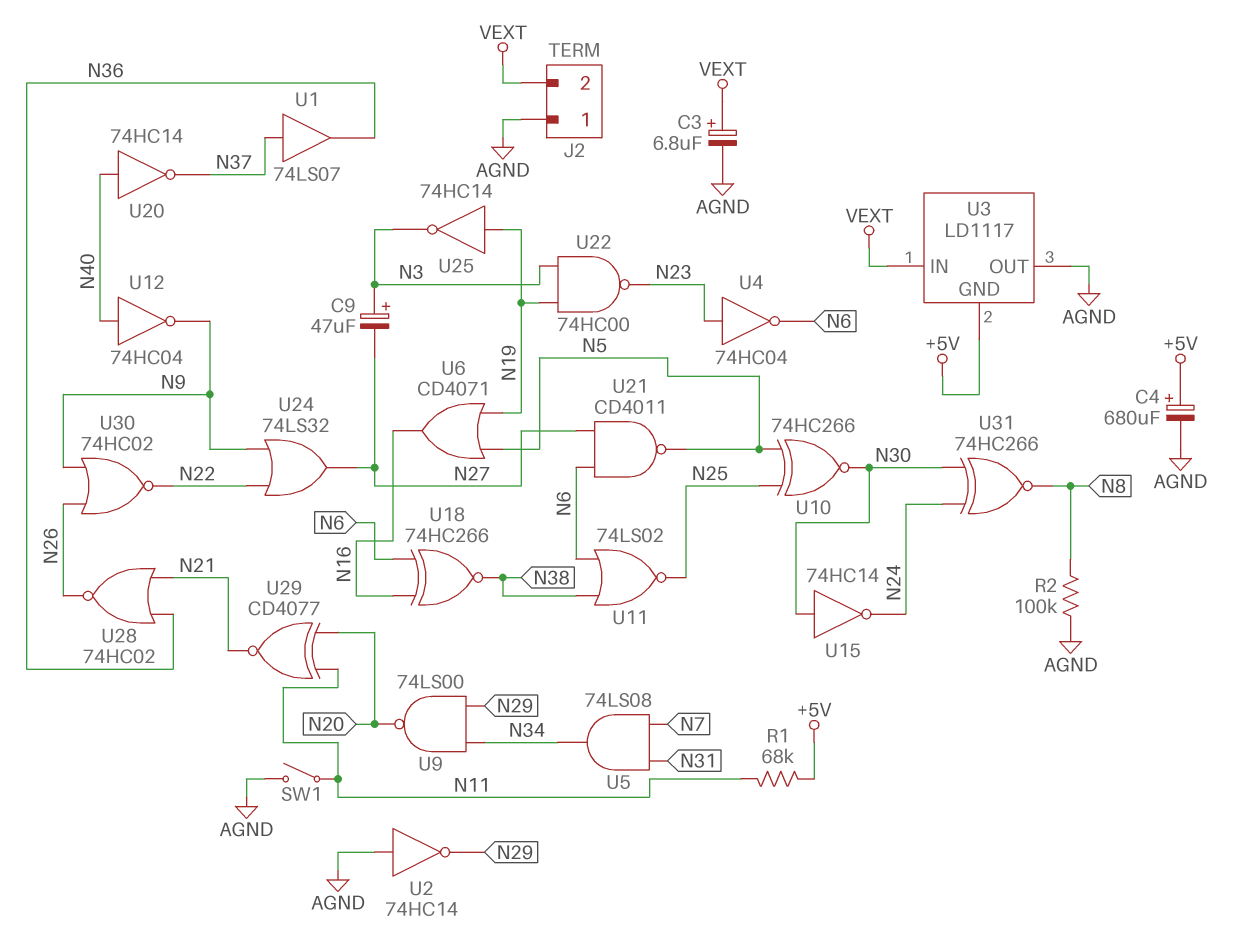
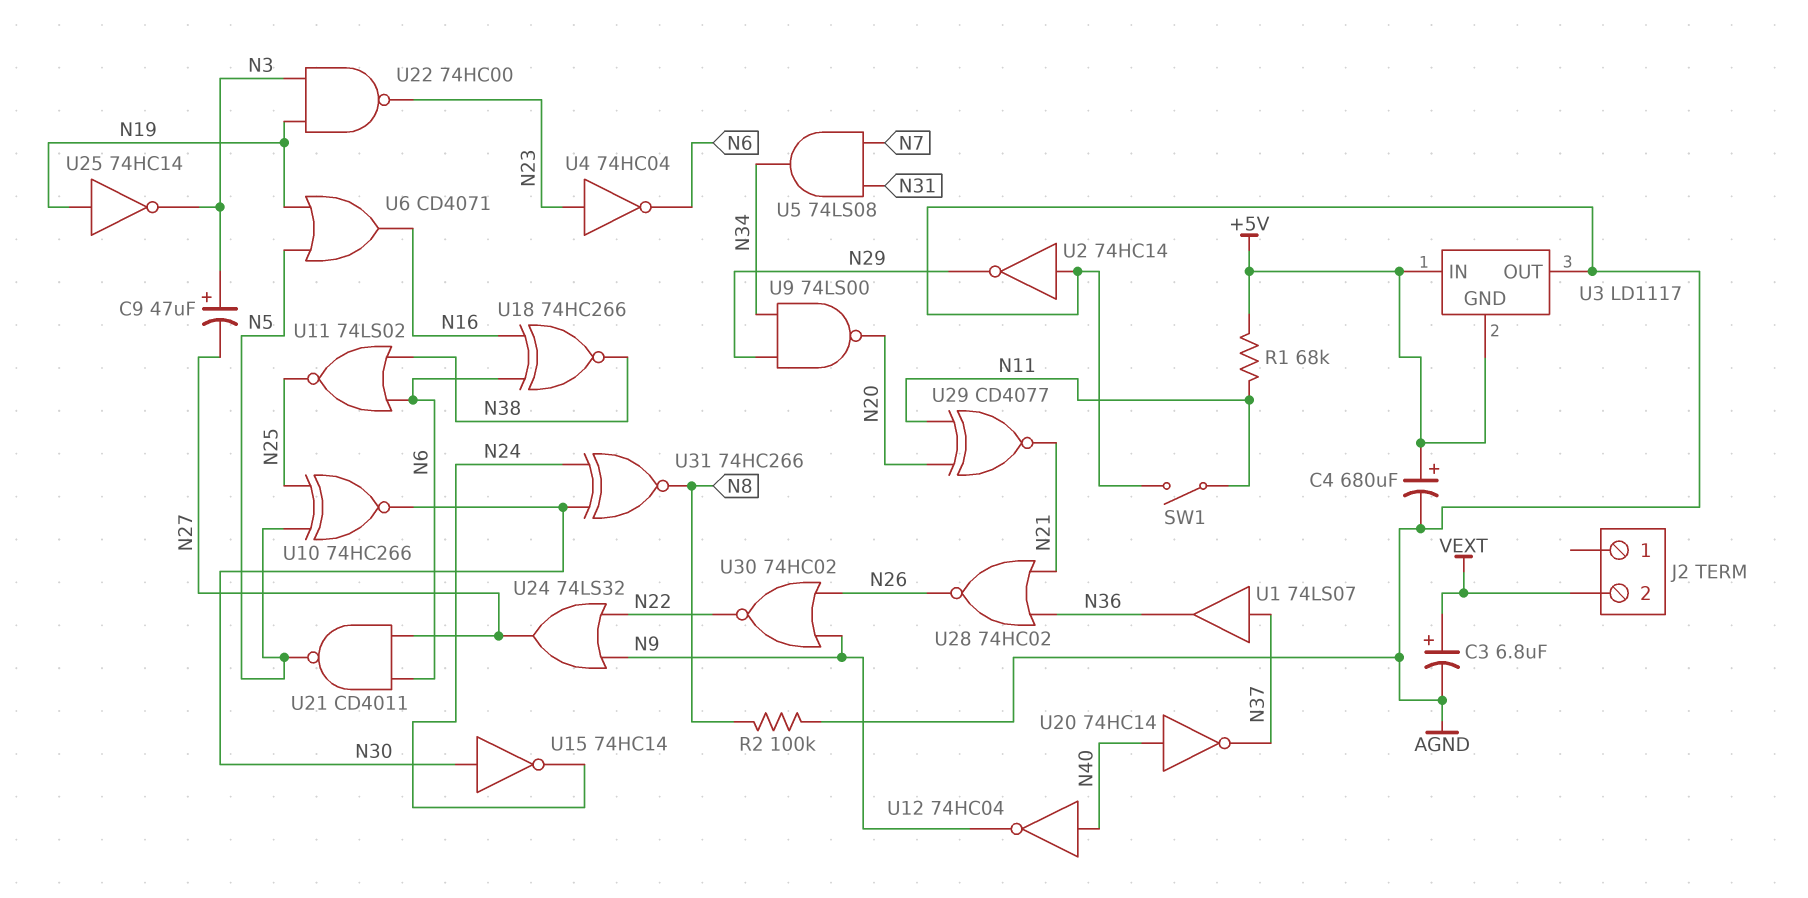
J2 pin 1: AGND -> none
U3 pin IN: VEXT -> +5V

